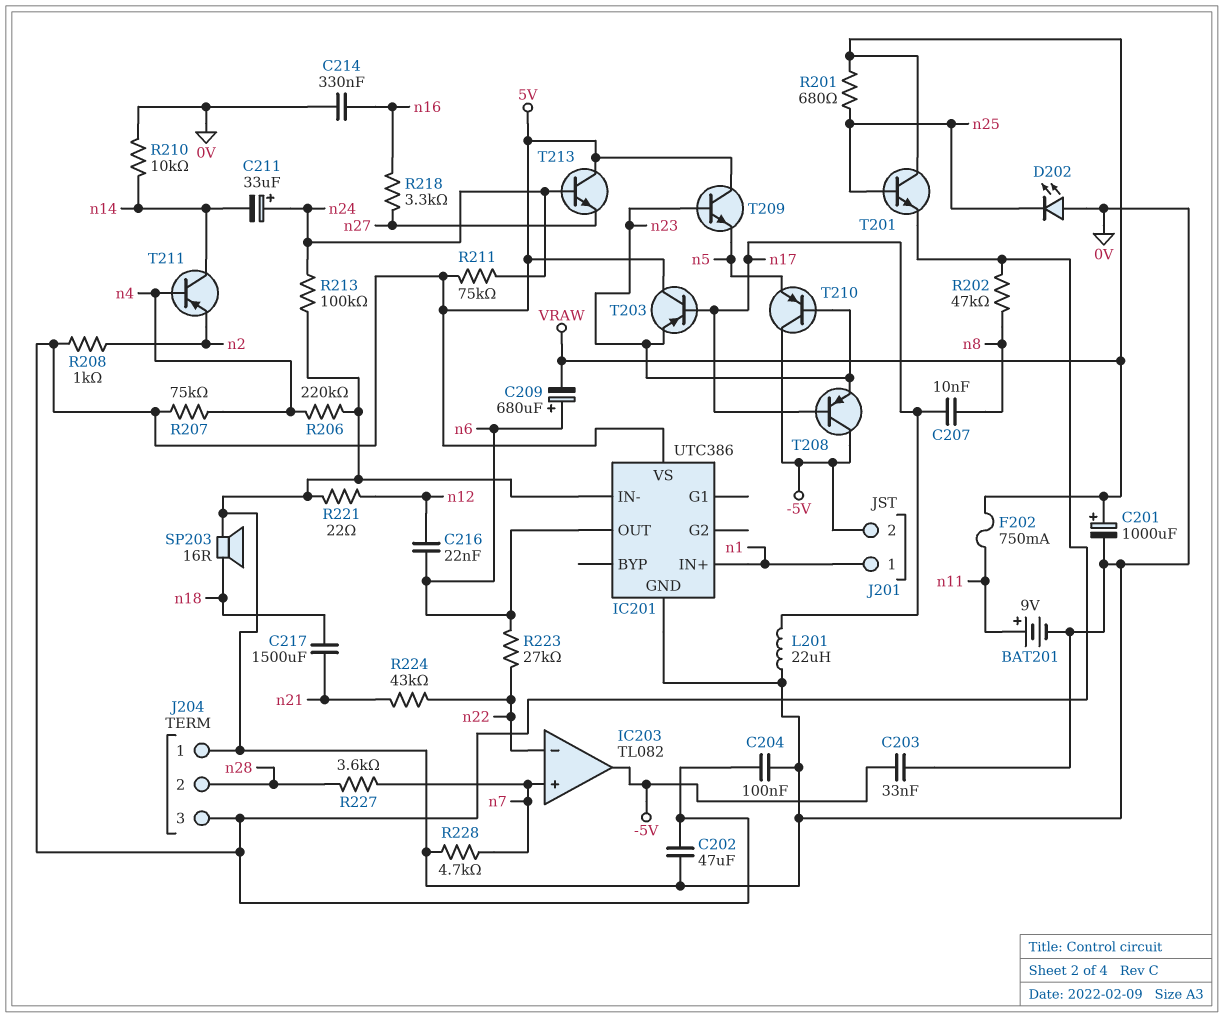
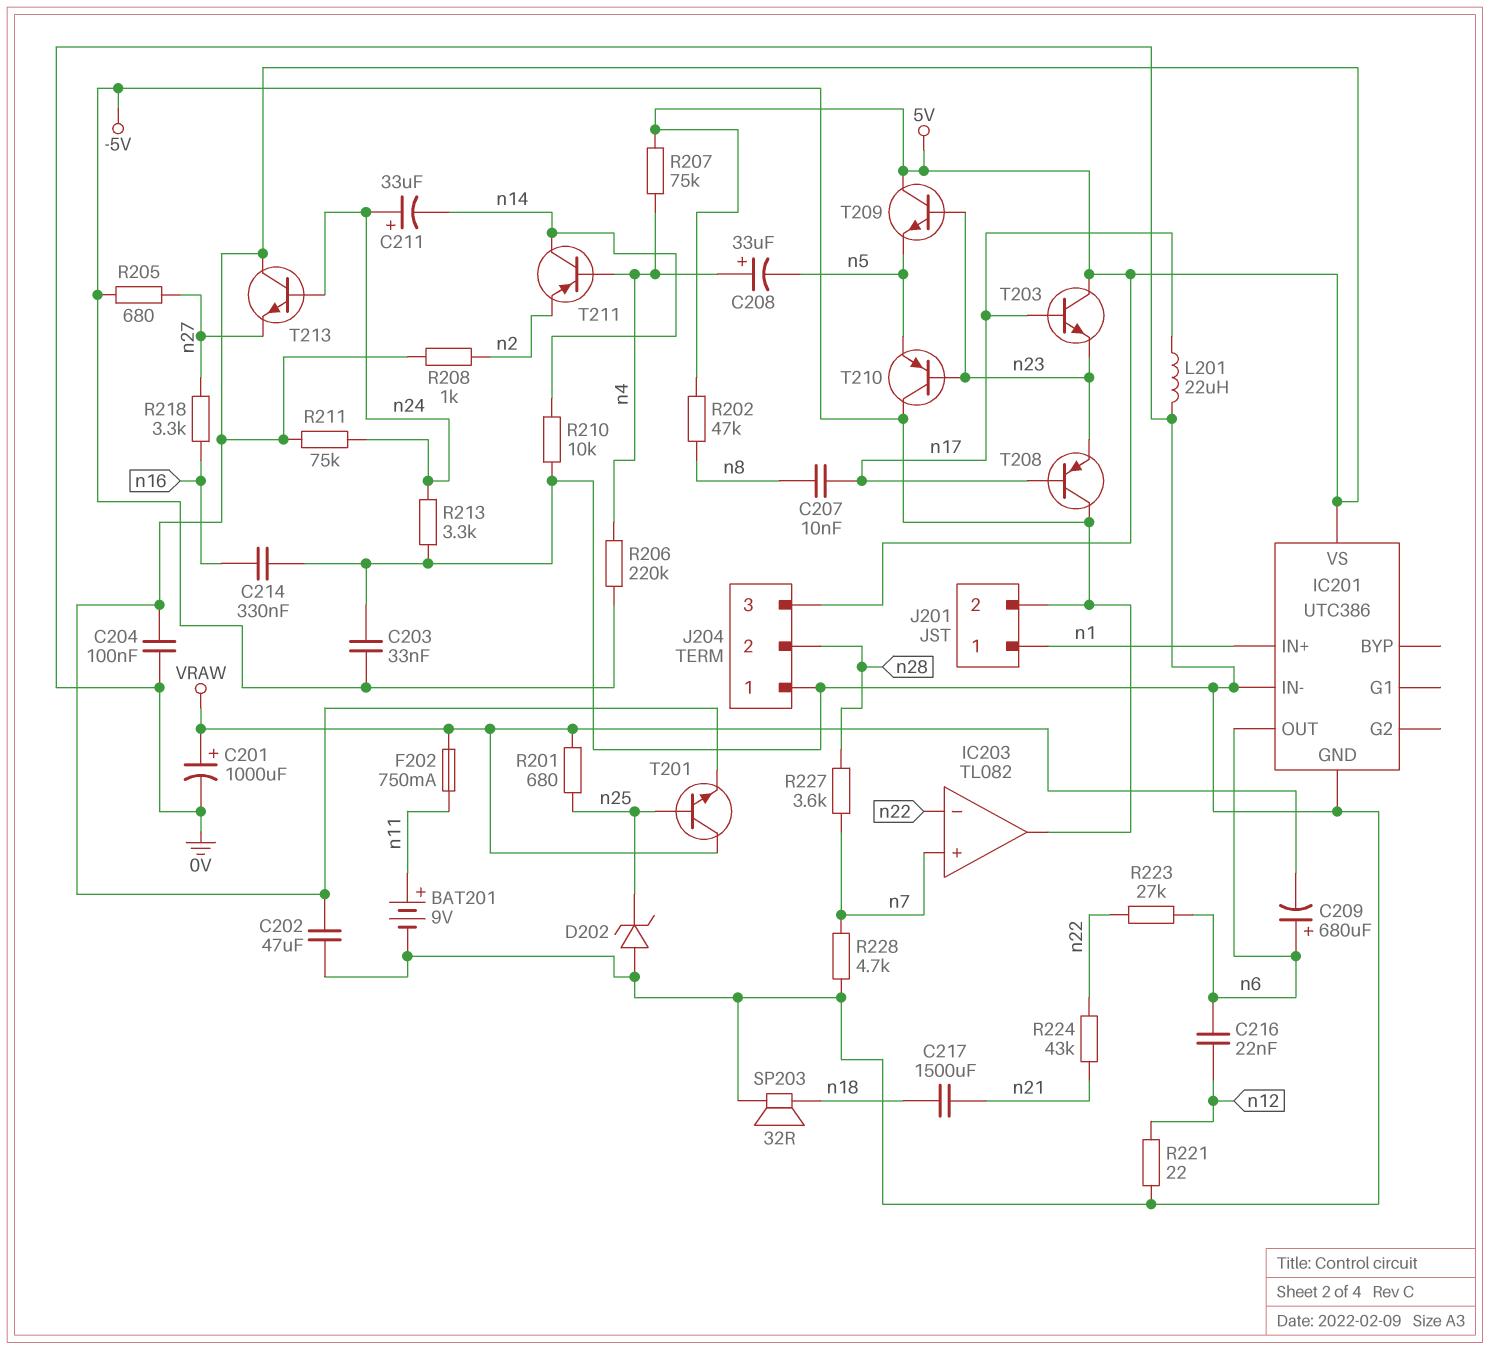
C208: none -> 33uF (plus n4, minus n5)
D202: LED (A 0V, K n25) -> zener (A 0V, K n25)
R205: none -> 680 (-5V, n27)
R206: 220k (0V, n4) -> 220k (-5V, n4)
R213: 100k (0V, n24) -> 3.3k (0V, n24)
SP203: speaker 16R (0V, n18) -> speaker 32R (0V, n18)
T203: PNP (B n17, C 5V, E n23) -> NPN (B n17, C 5V, E n23)

